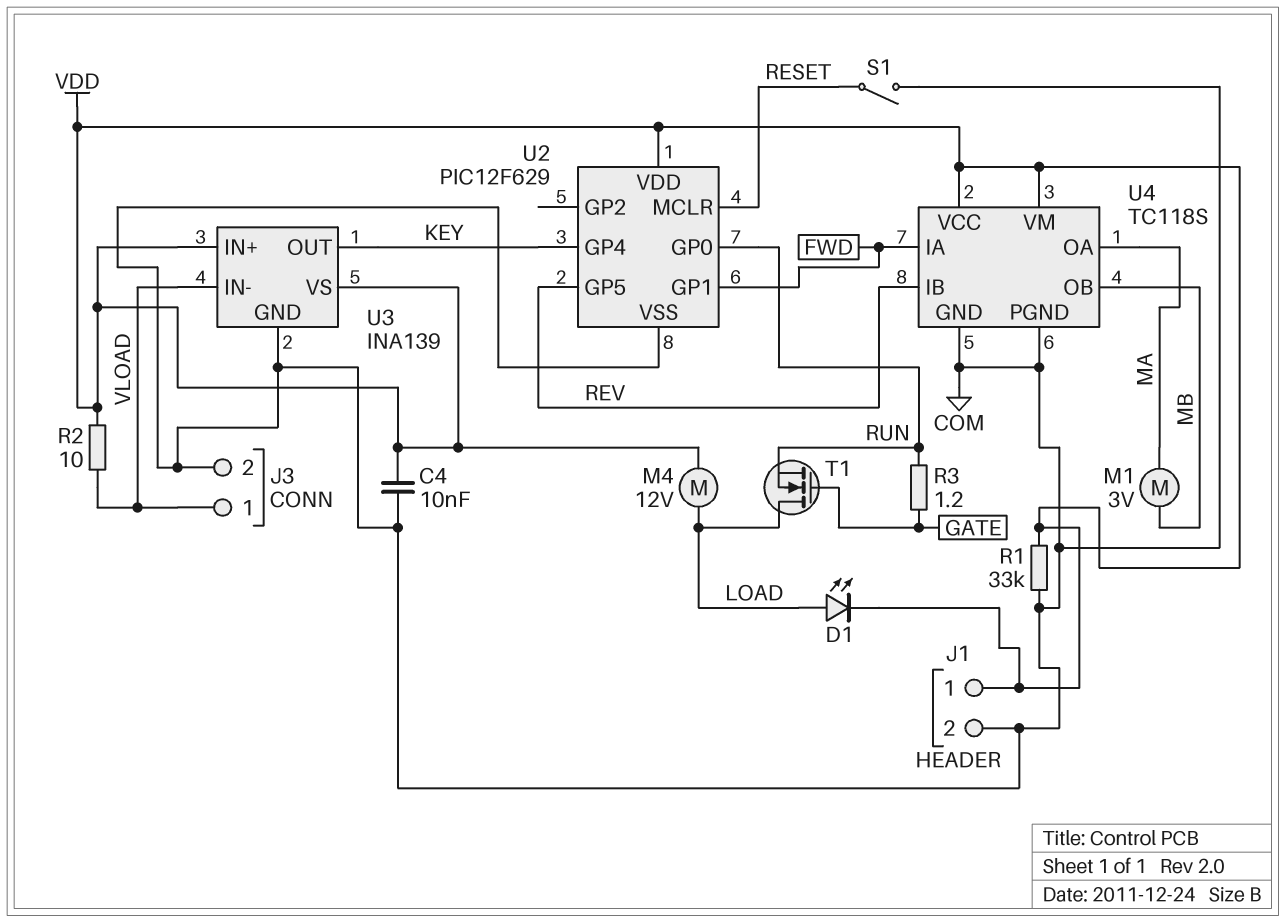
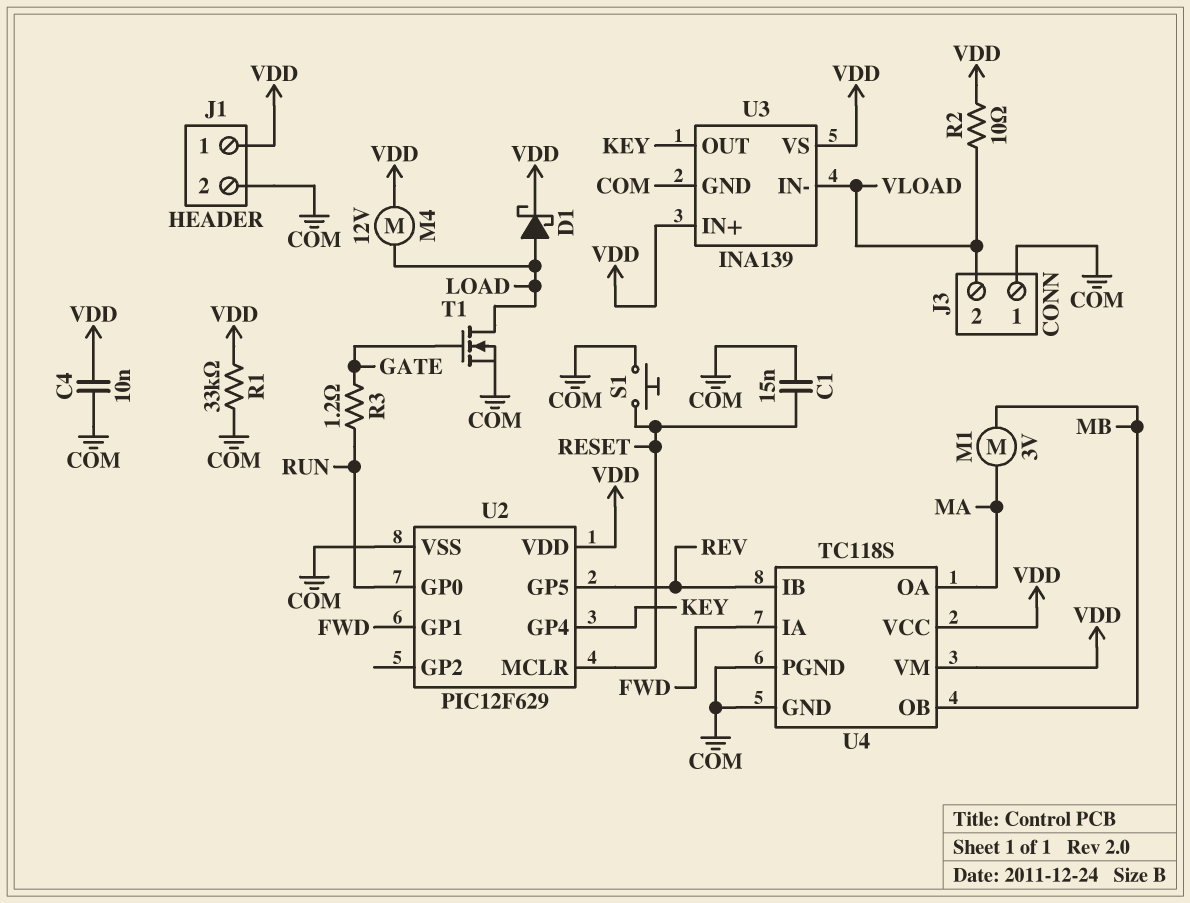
C1: none -> 15nF (COM, RESET)
D1: LED (A LOAD, K VDD) -> schottky (A LOAD, K VDD)
J3 pin 1: VLOAD -> COM
J3 pin 2: COM -> VLOAD
S1: switch (COM, RESET) -> button (COM, RESET)
T1: NMOS (G GATE, D LOAD, S RUN) -> NMOS (G GATE, D LOAD, S COM)

